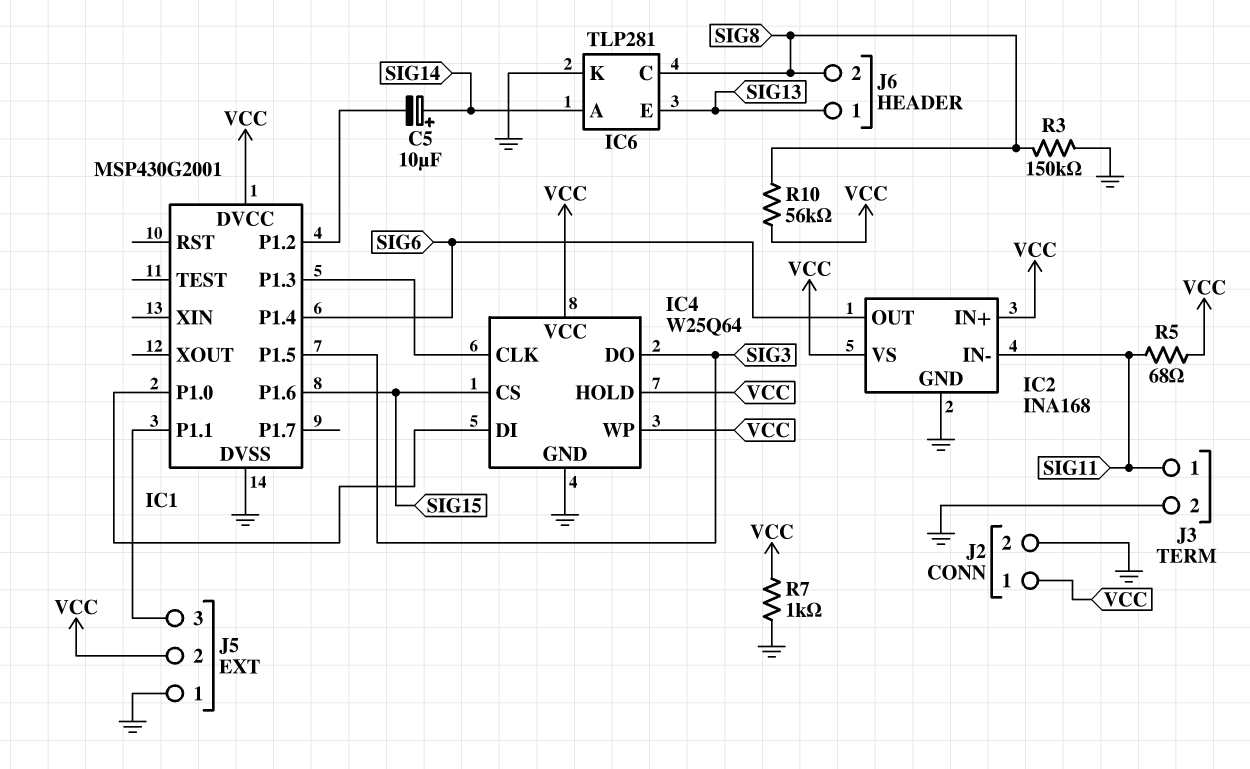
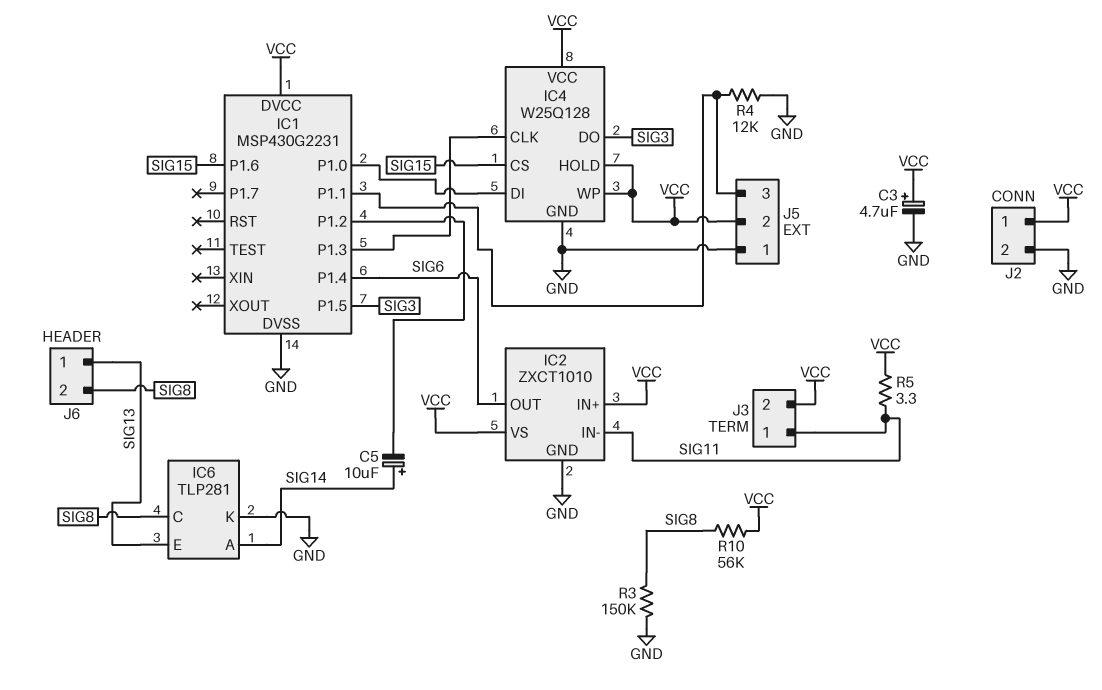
C3: none -> 4.7uF (plus VCC, minus GND)
IC1: MSP430G2001 -> MSP430G2231
IC2: INA168 -> ZXCT1010
IC4: W25Q64 -> W25Q128
J3 pin 2: GND -> VCC
R4: none -> 12k (GND, IC1/P1.1)
R5: 68 (SIG11, VCC) -> 3.3 (SIG11, VCC)
R7: 1k (GND, VCC) -> none

